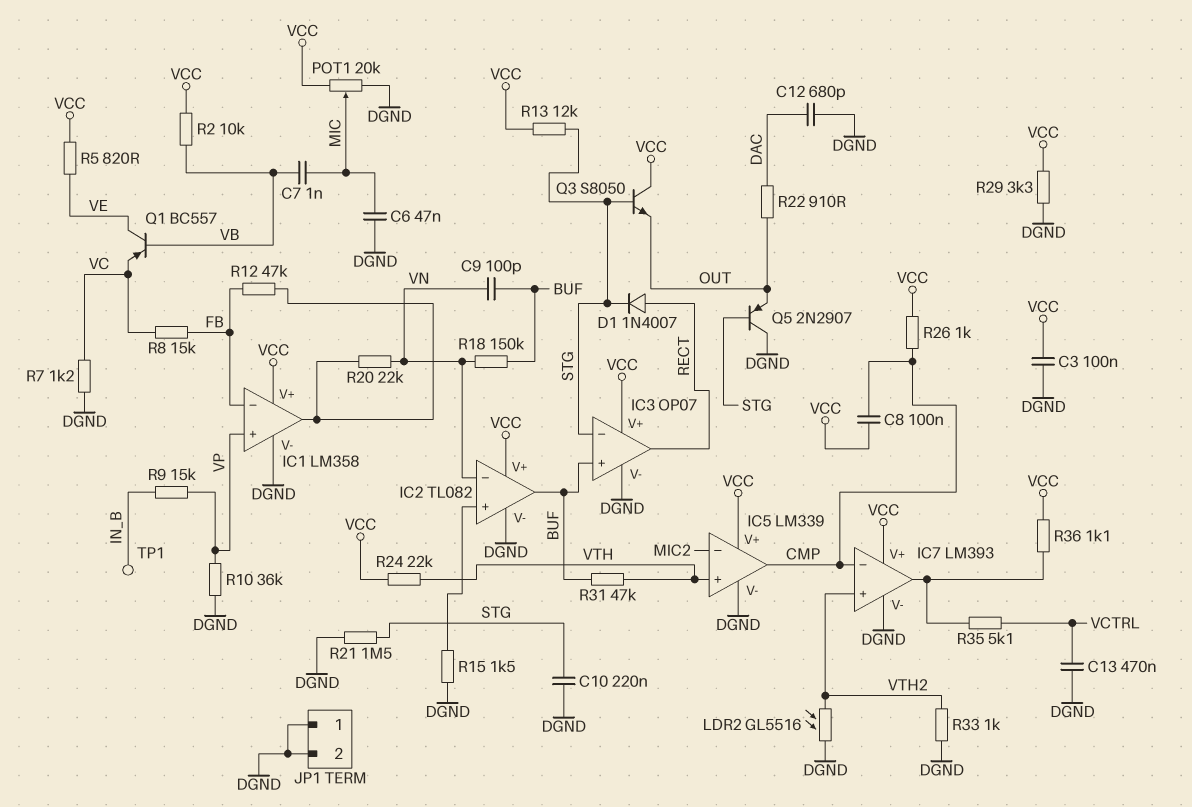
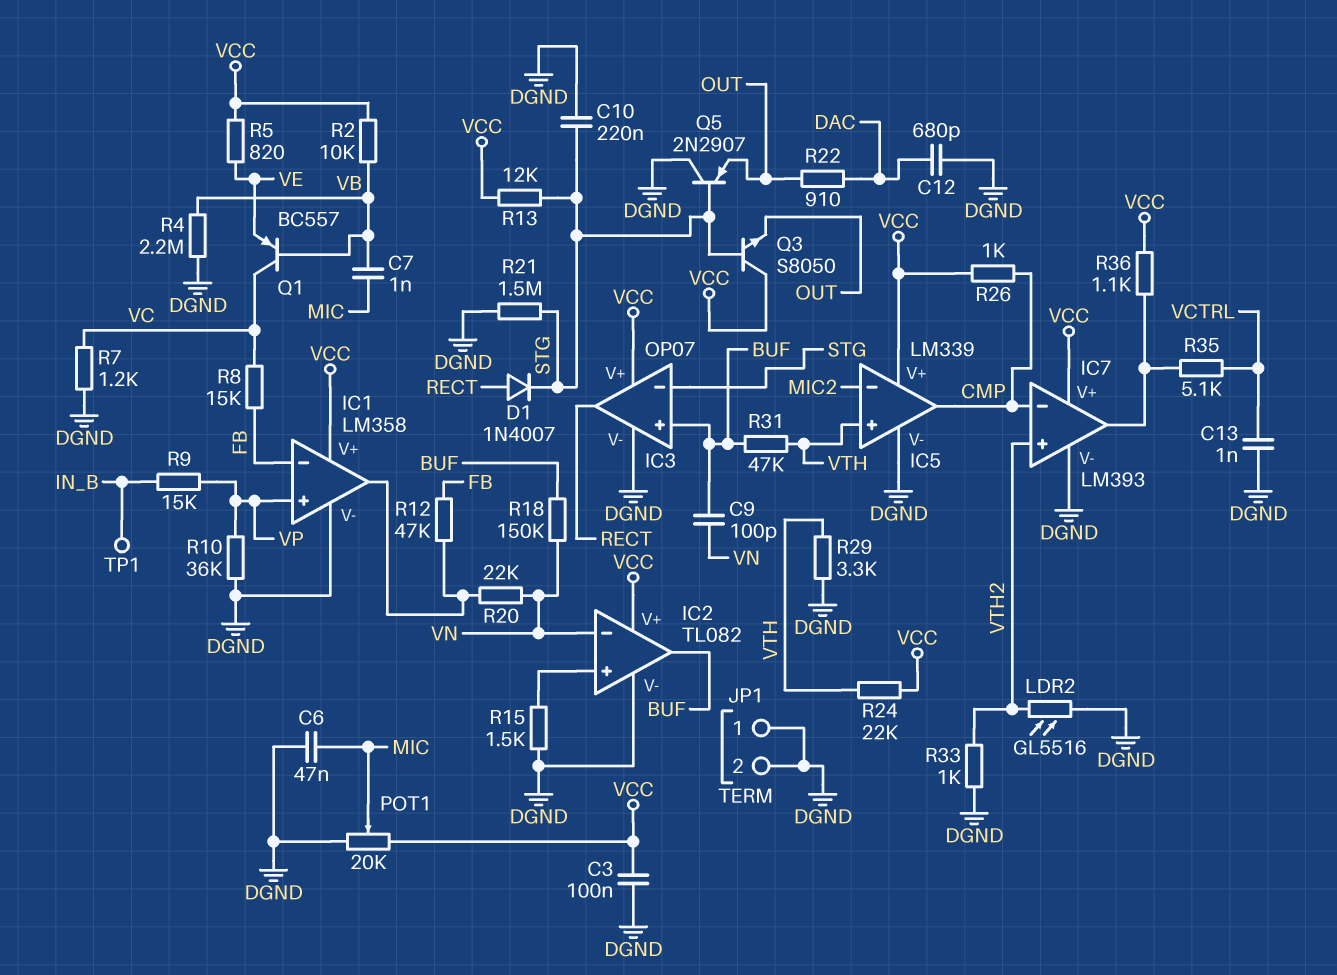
C8: 100nF (CMP, VCC) -> none
C13: 470nF (DGND, VCTRL) -> 1nF (DGND, VCTRL)
Q1: PNP BC557 (B VB, C VE, E VC) -> PNP BC557 (B VB, C VC, E VE)
R4: none -> 2.2M (DGND, VB)
R29: 3.3k (DGND, VCC) -> 3.3k (DGND, VTH)

